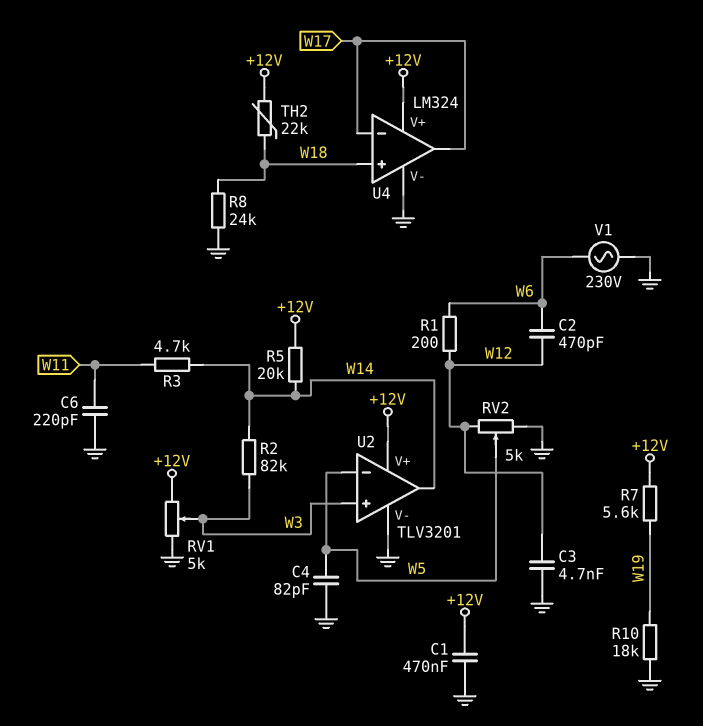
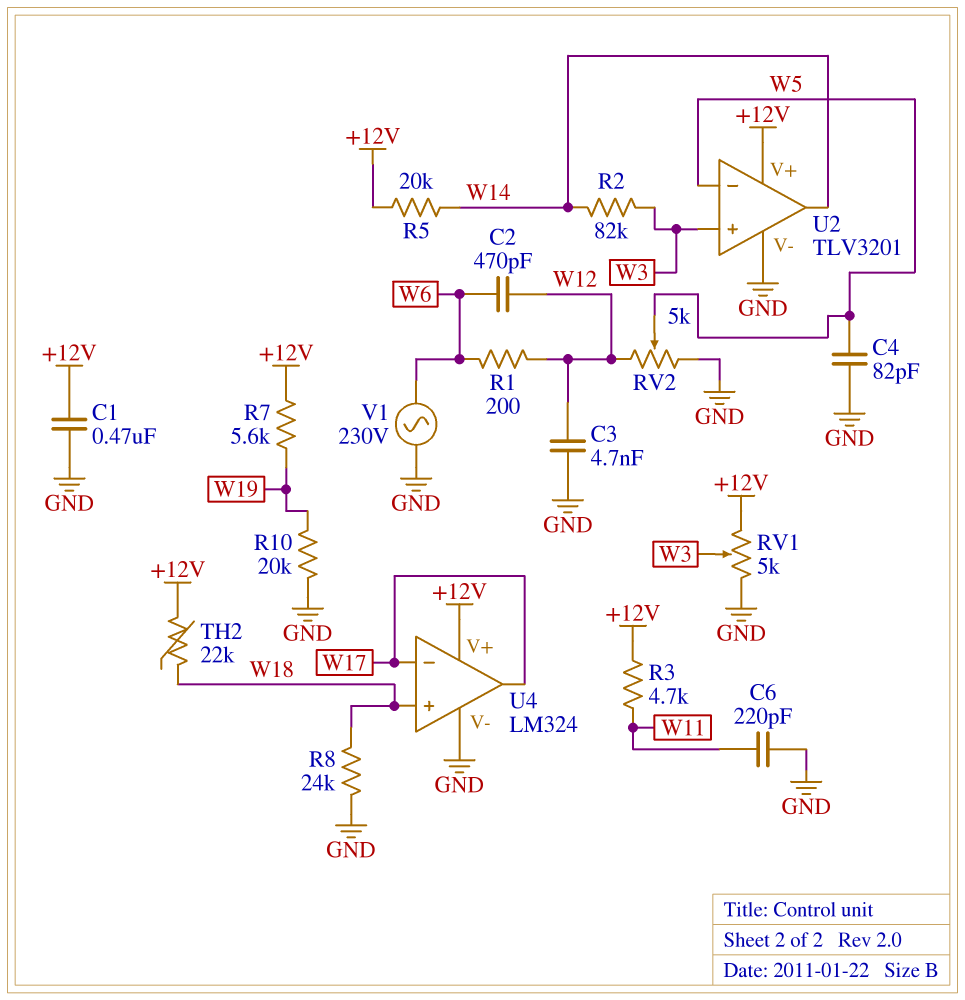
R3: 4.7k (W11, W14) -> 4.7k (+12V, W11)
R10: 18k (GND, W19) -> 20k (GND, W19)

